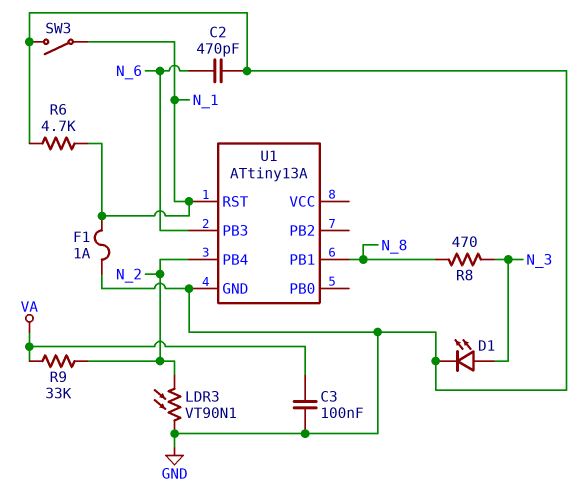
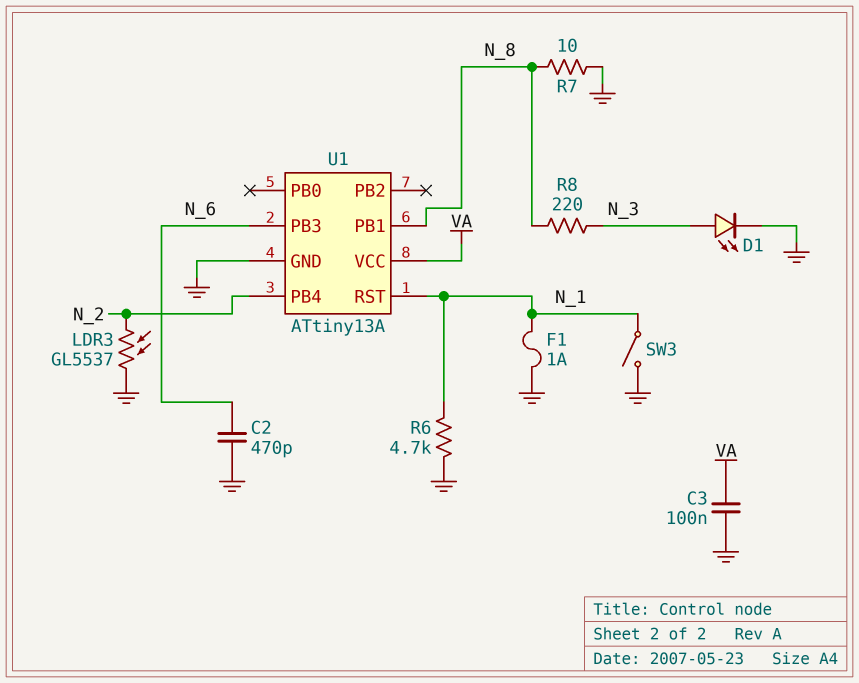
LDR3: VT90N1 (GND, N_2) -> GL5537 (GND, N_2)
R7: none -> 10 (GND, N_8)
R8: 470 (N_3, N_8) -> 220 (N_3, N_8)
R9: 33k (N_2, VA) -> none
U1 pin VCC: none -> VA

